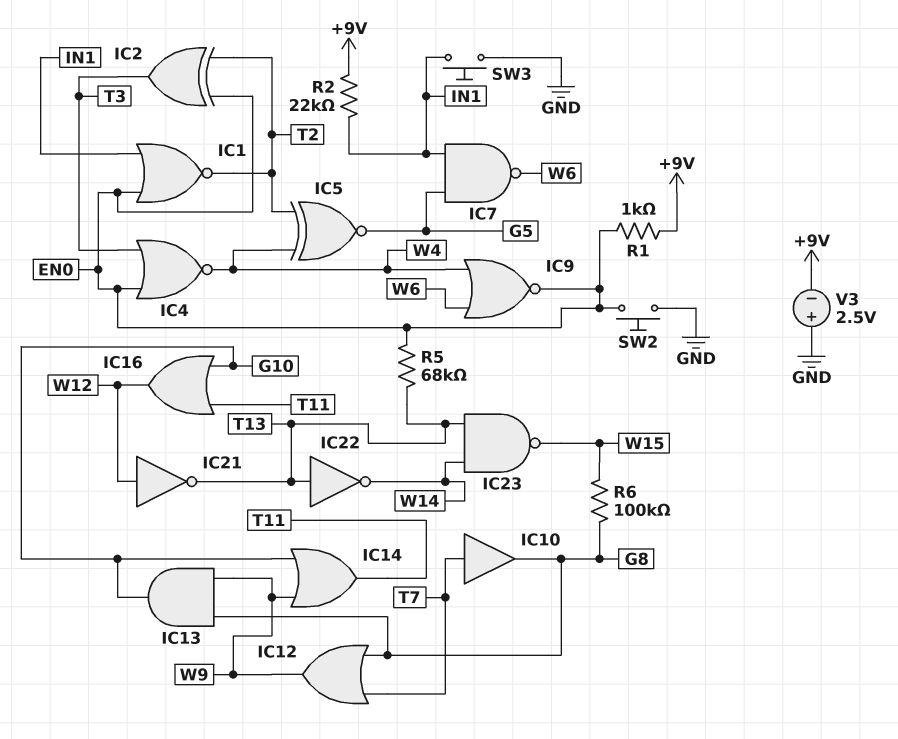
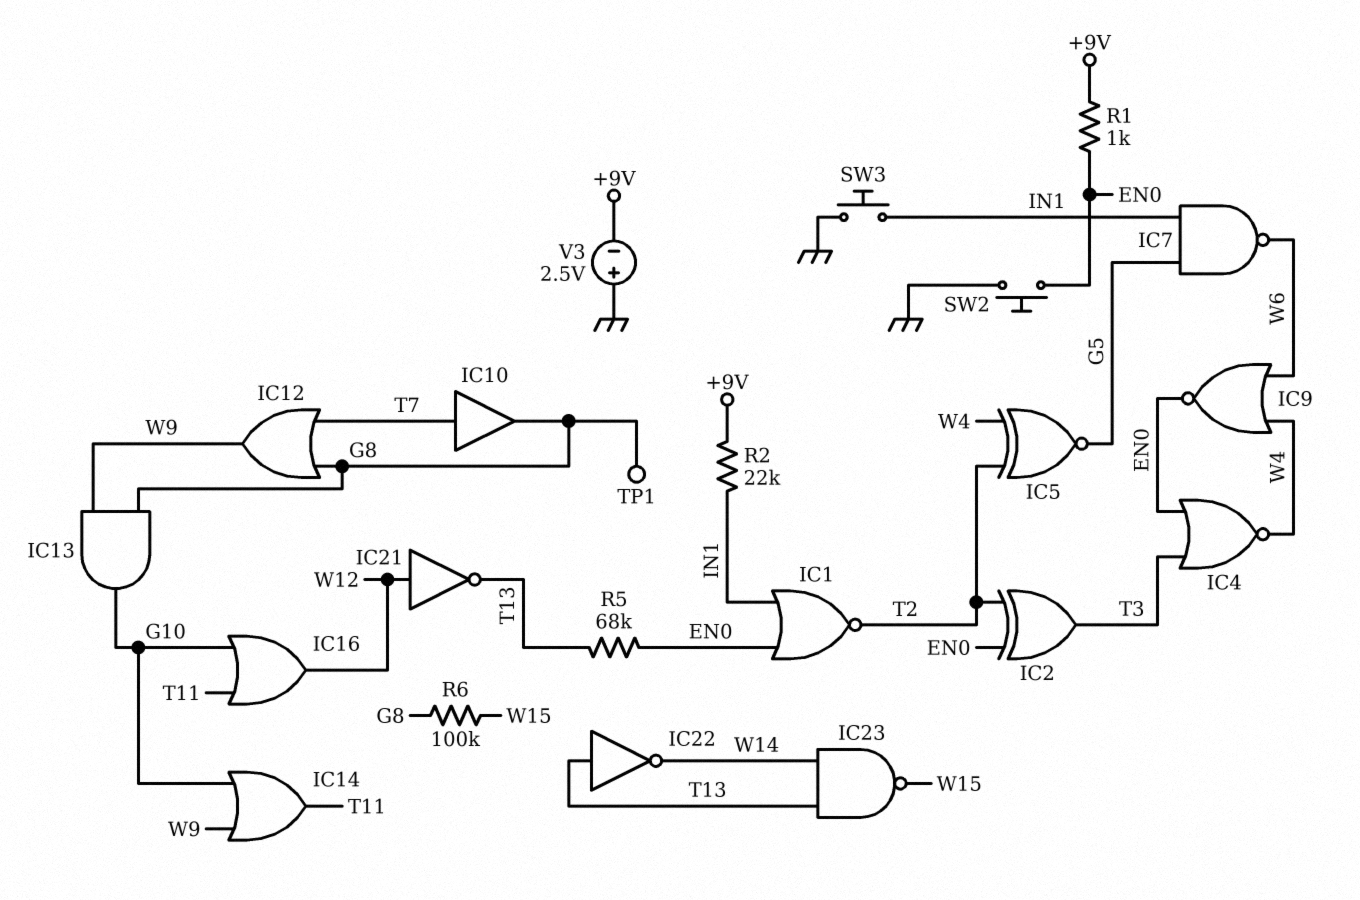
TP1: none -> test point (G8)

